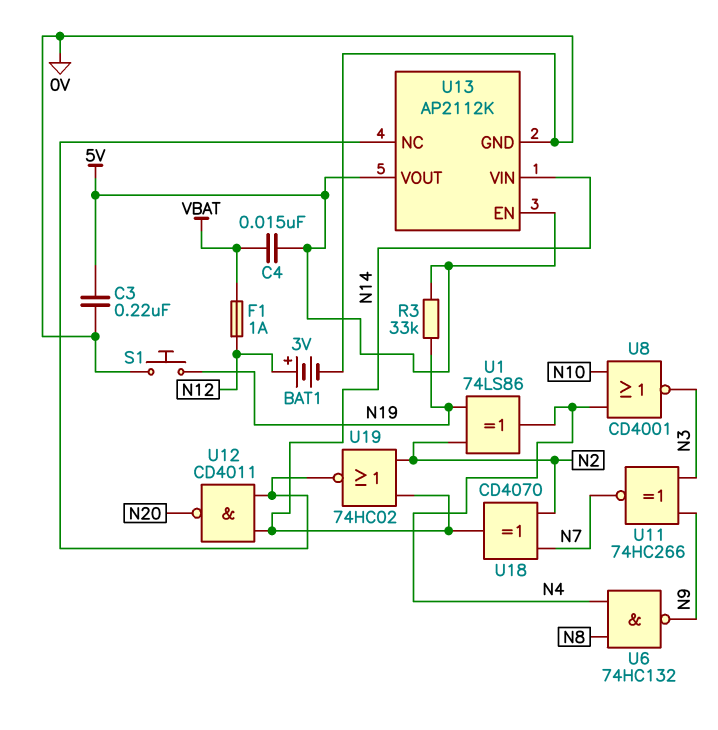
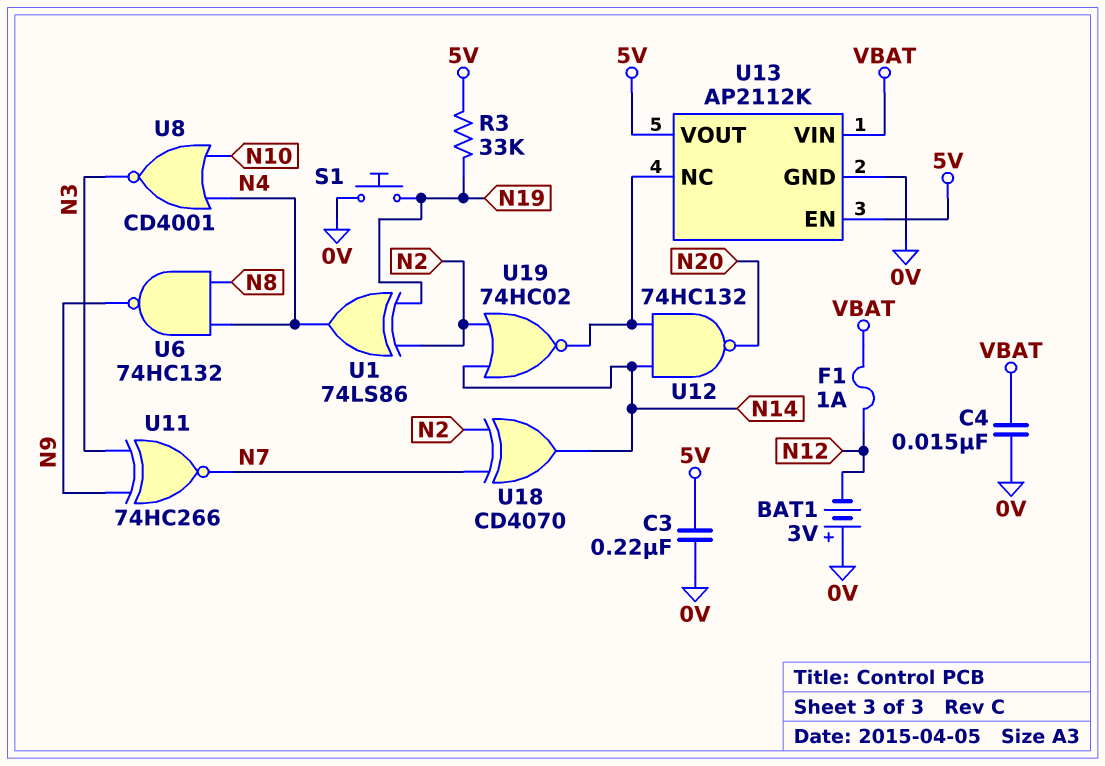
BAT1: 3V (plus N12, minus 0V) -> 3V (plus 0V, minus N12)
C4: 15nF (5V, VBAT) -> 15nF (0V, VBAT)
U12: NAND CD4011 (in N14, in U13/NC, out N20) -> NAND 74HC132 (in N14, in U13/NC, out N20)
U13 pin VIN: N14 -> VBAT

